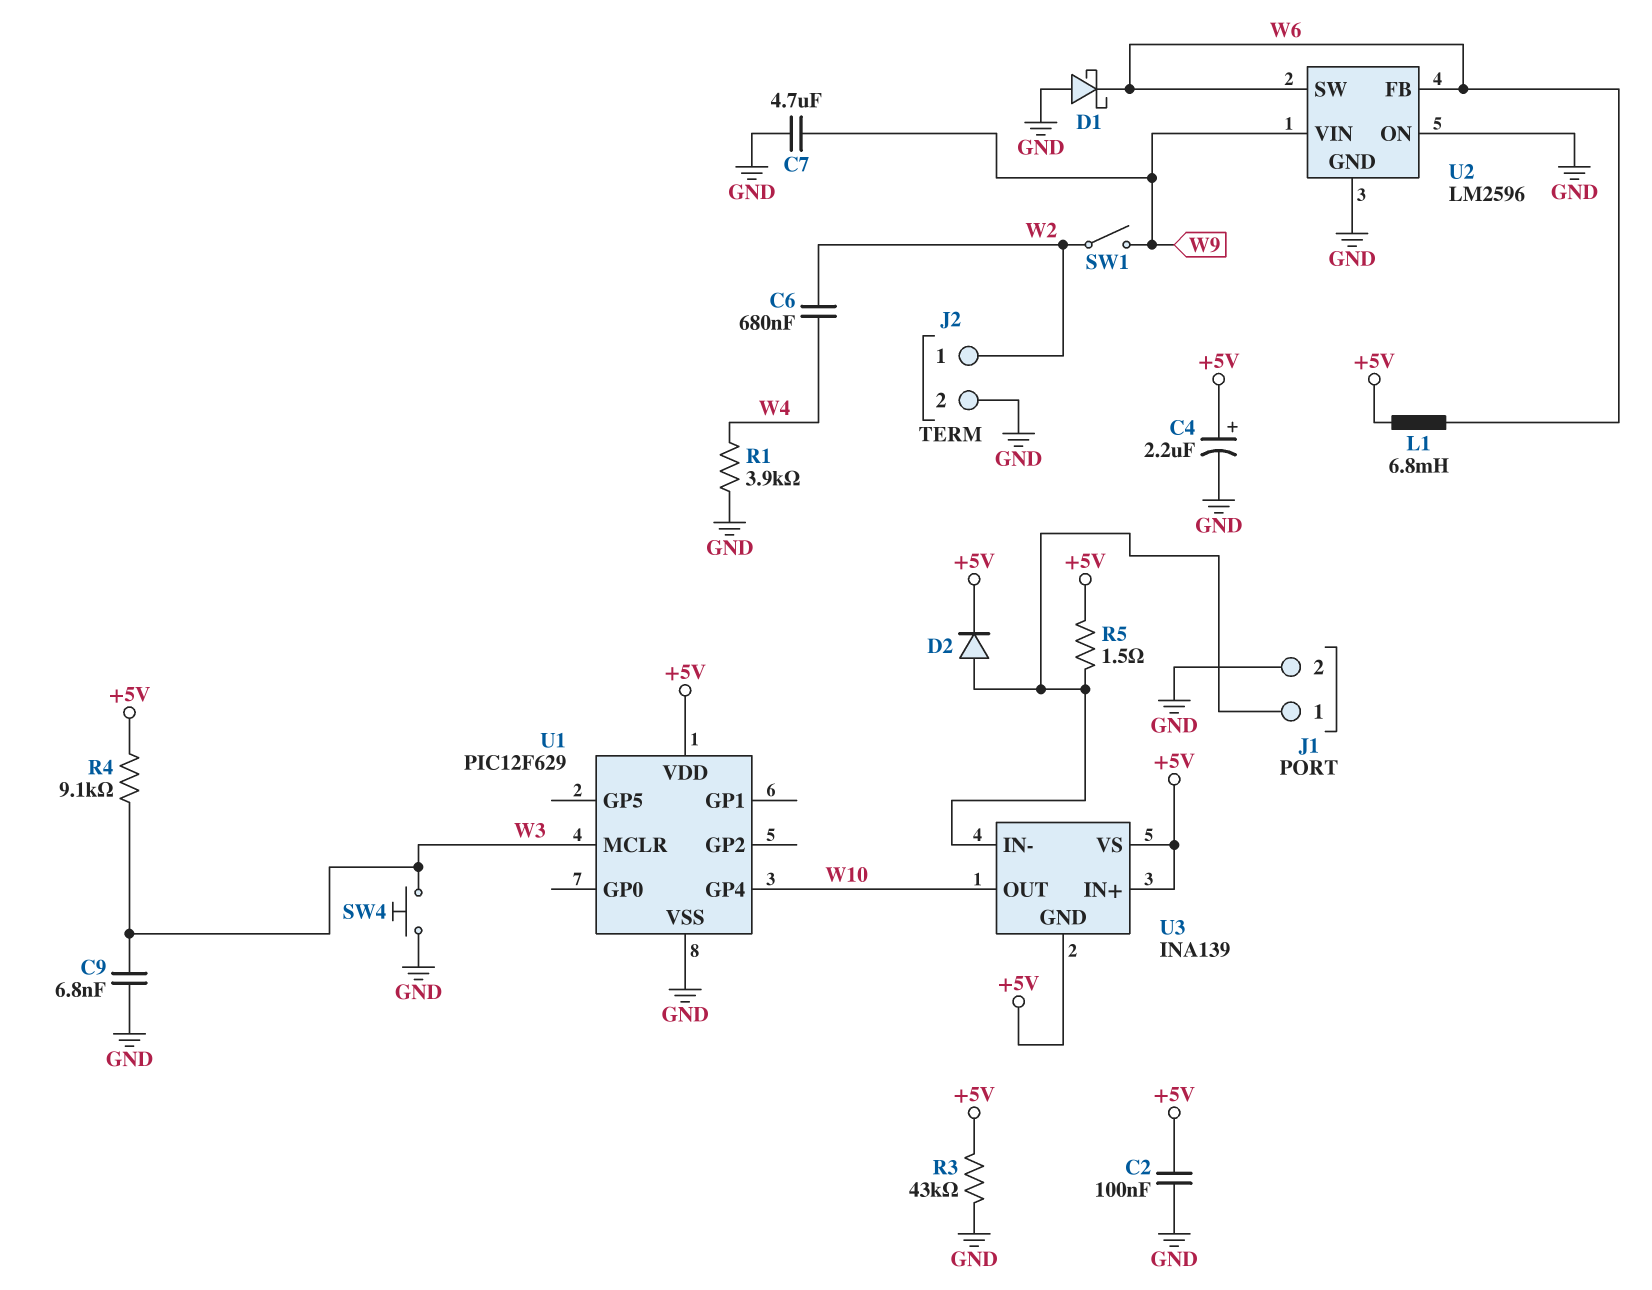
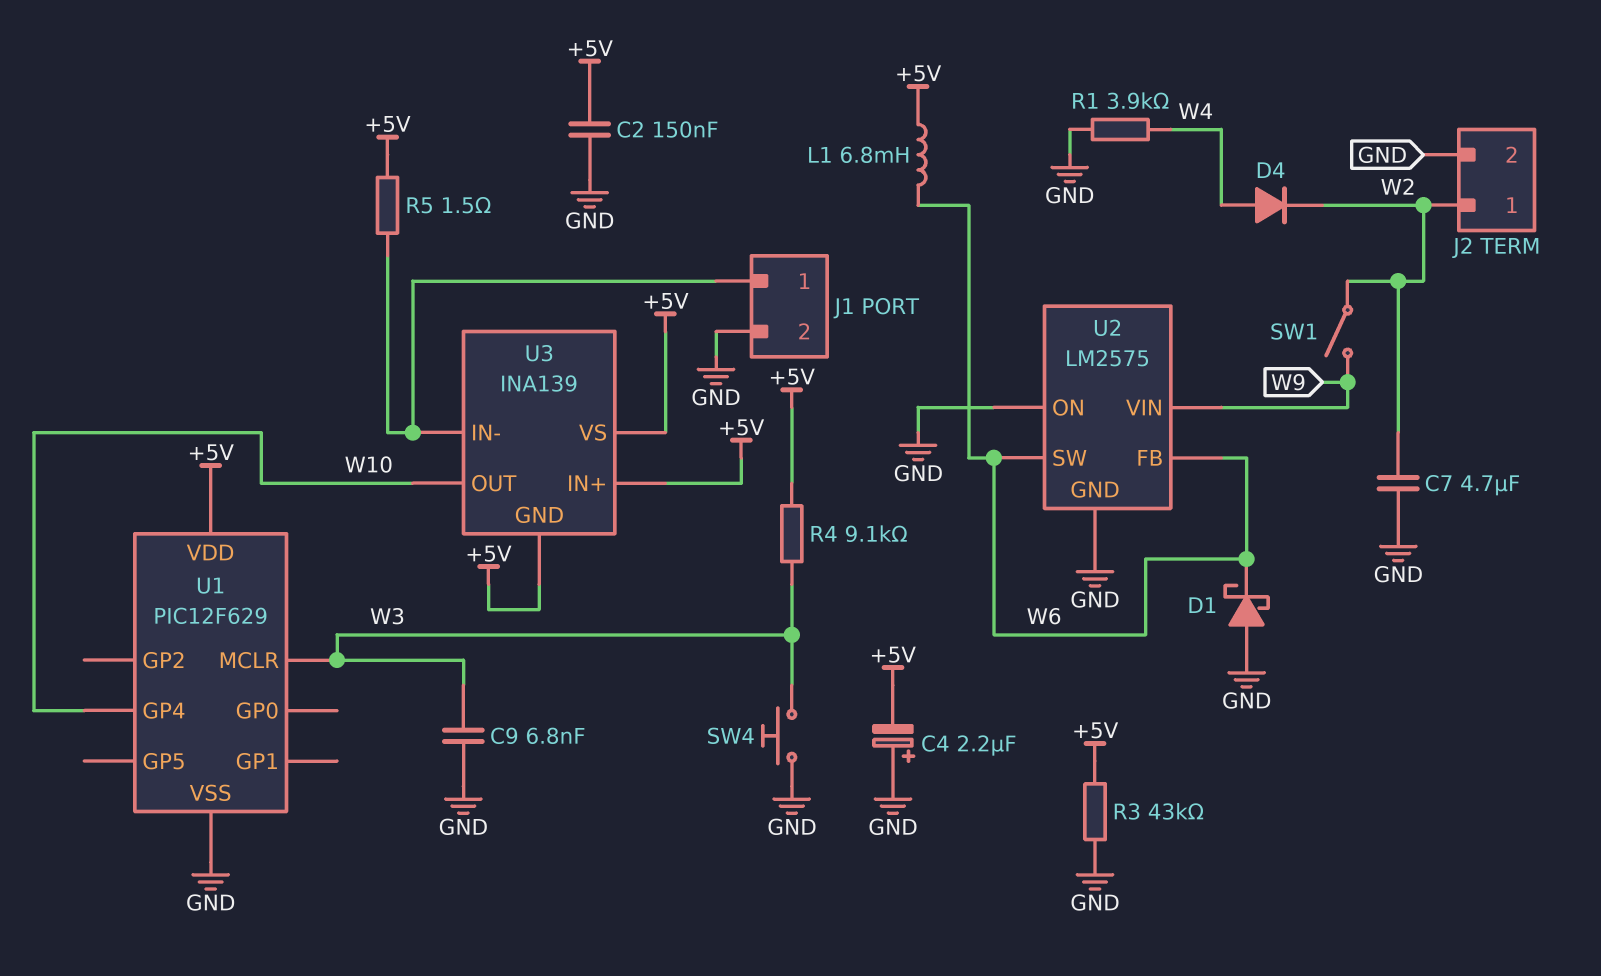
C2: 100nF (+5V, GND) -> 150nF (+5V, GND)
C4: 2.2uF (plus +5V, minus GND) -> 2.2uF (plus GND, minus +5V)
C6: 680nF (W2, W4) -> none
C7: 4.7uF (GND, W9) -> 4.7uF (GND, W2)
D2: diode (A J1/1, K +5V) -> none
D4: none -> diode (A W4, K W2)
U2: LM2596 -> LM2575

